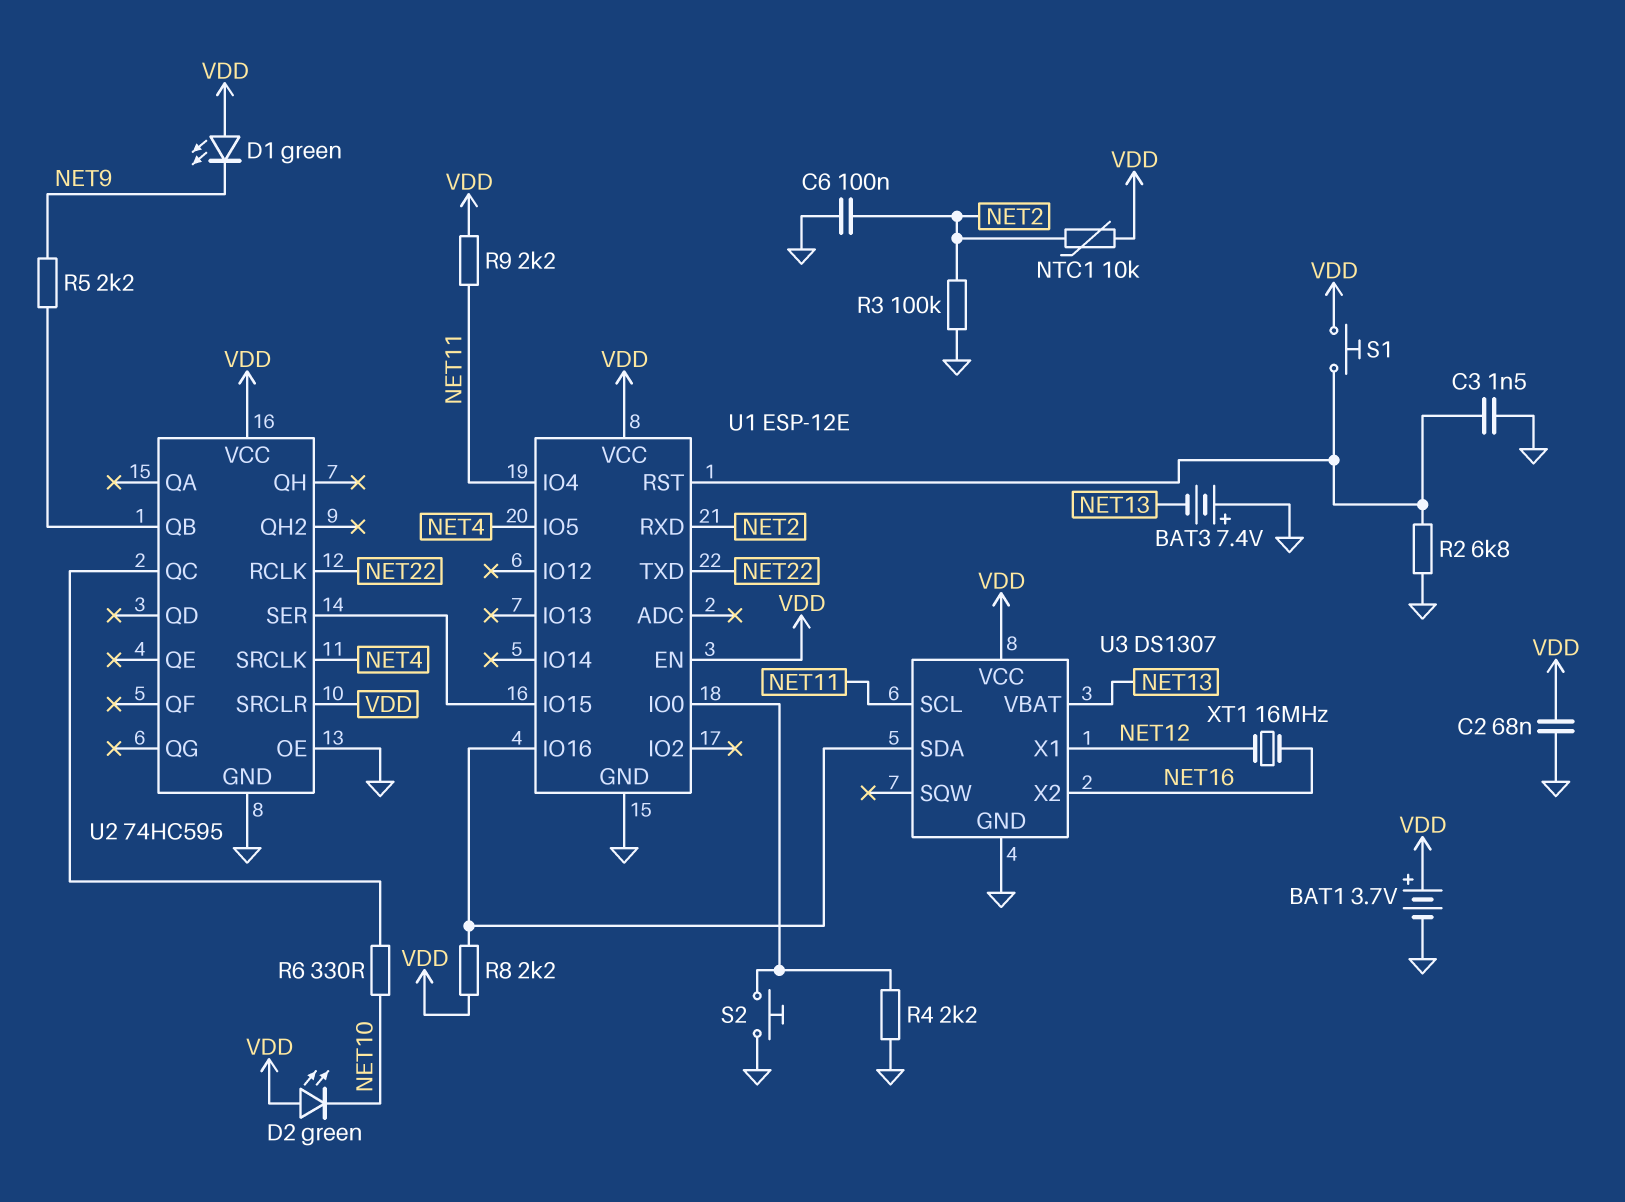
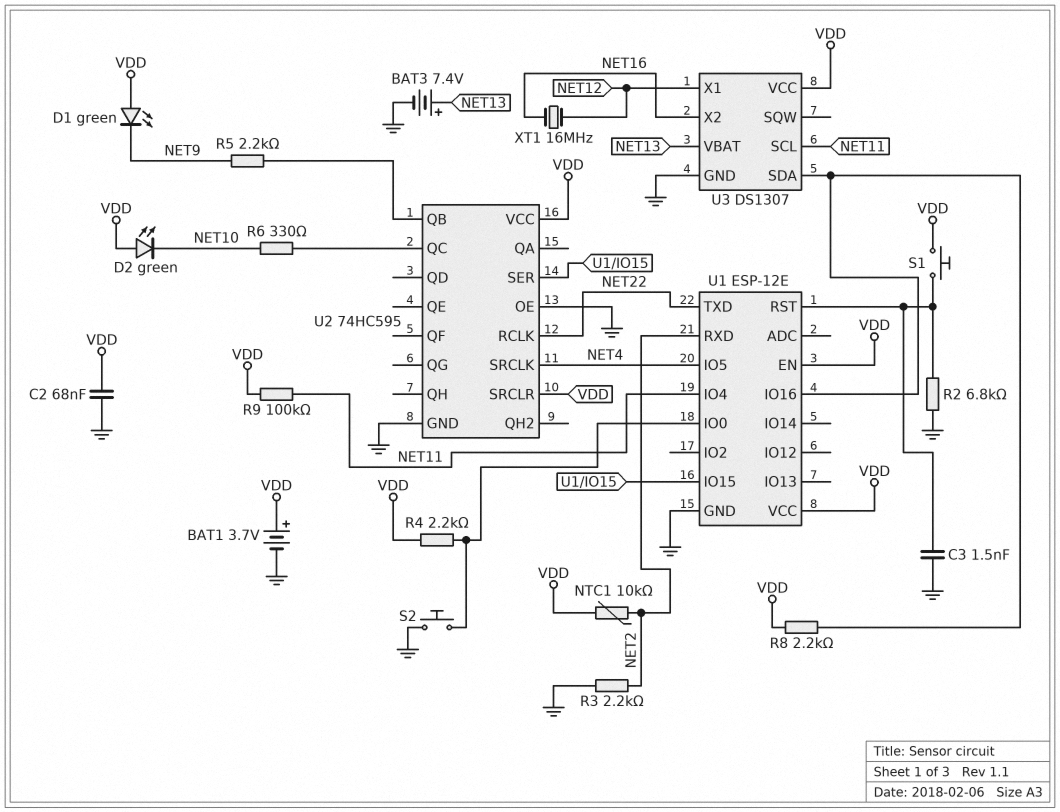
BAT3: 7.4V (plus GND, minus NET13) -> 7.4V (plus NET13, minus GND)
C6: 100nF (GND, NET2) -> none
R3: 100k (GND, NET2) -> 2.2k (GND, NET2)
R4: 2.2k (GND, U1/IO0) -> 2.2k (U1/IO0, VDD)
R9: 2.2k (NET11, VDD) -> 100k (NET11, VDD)

